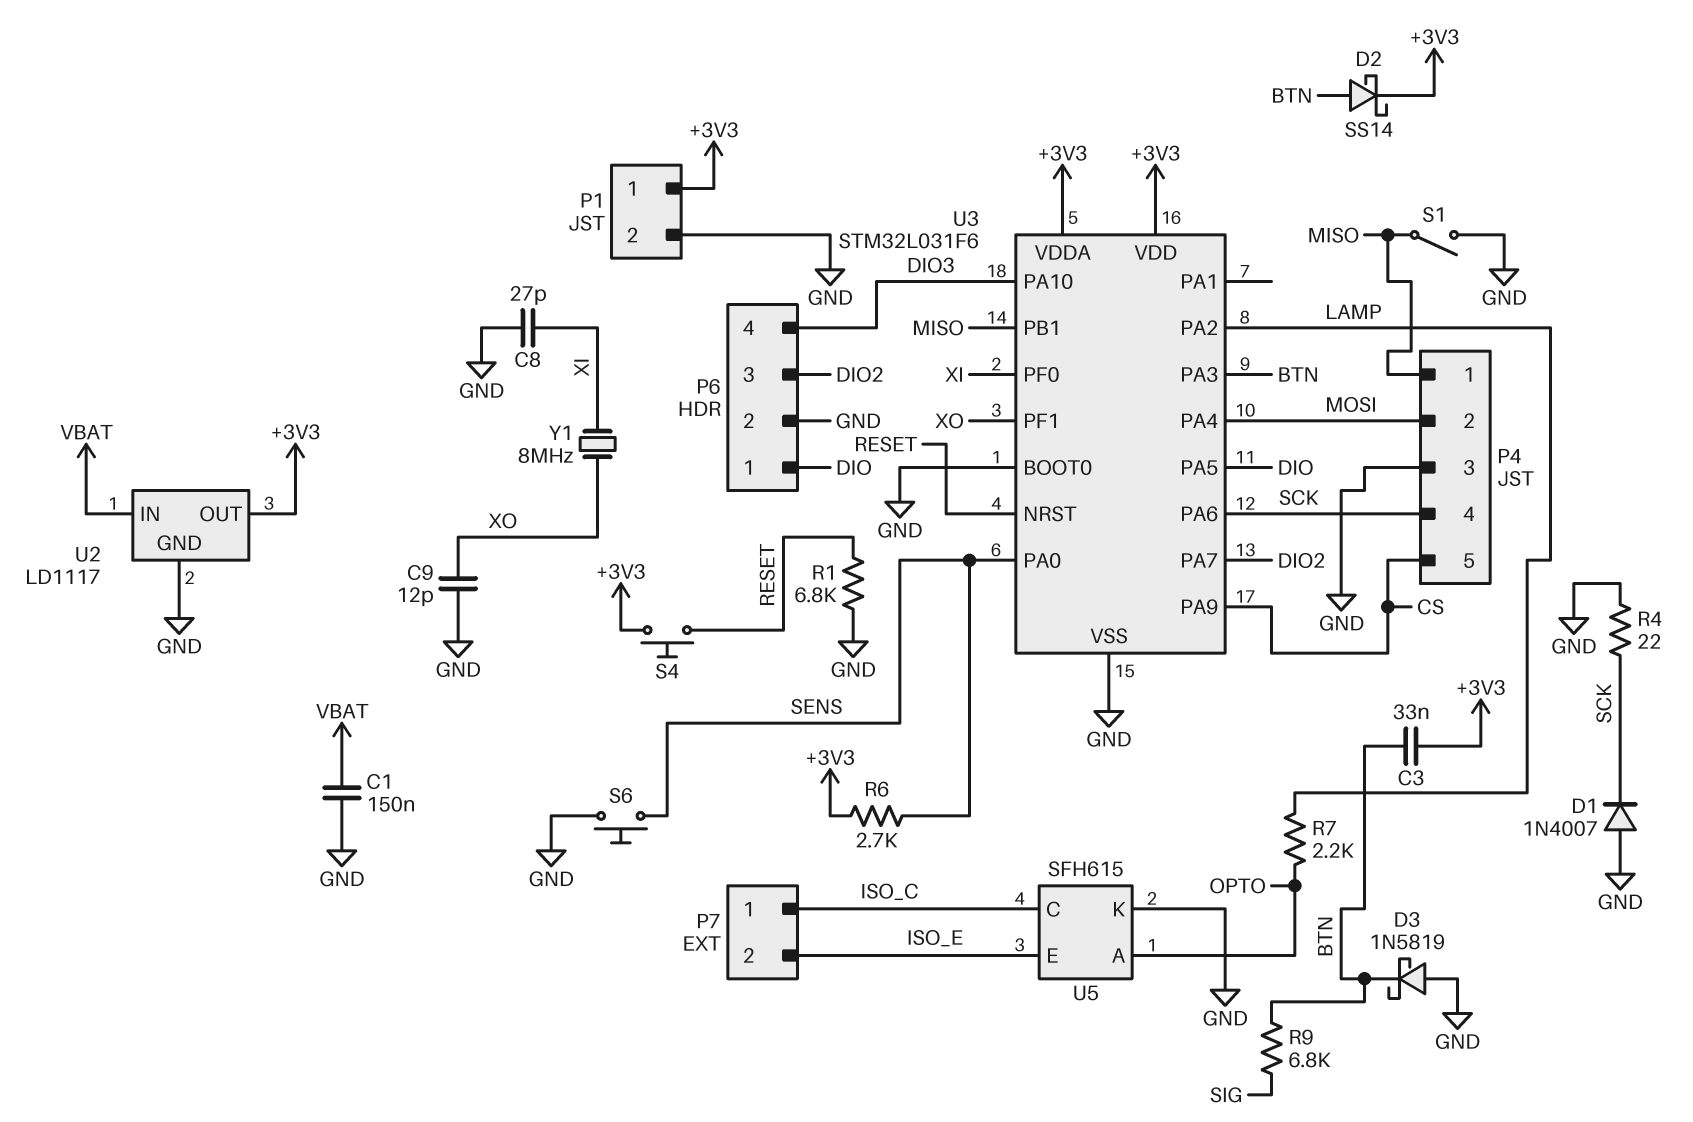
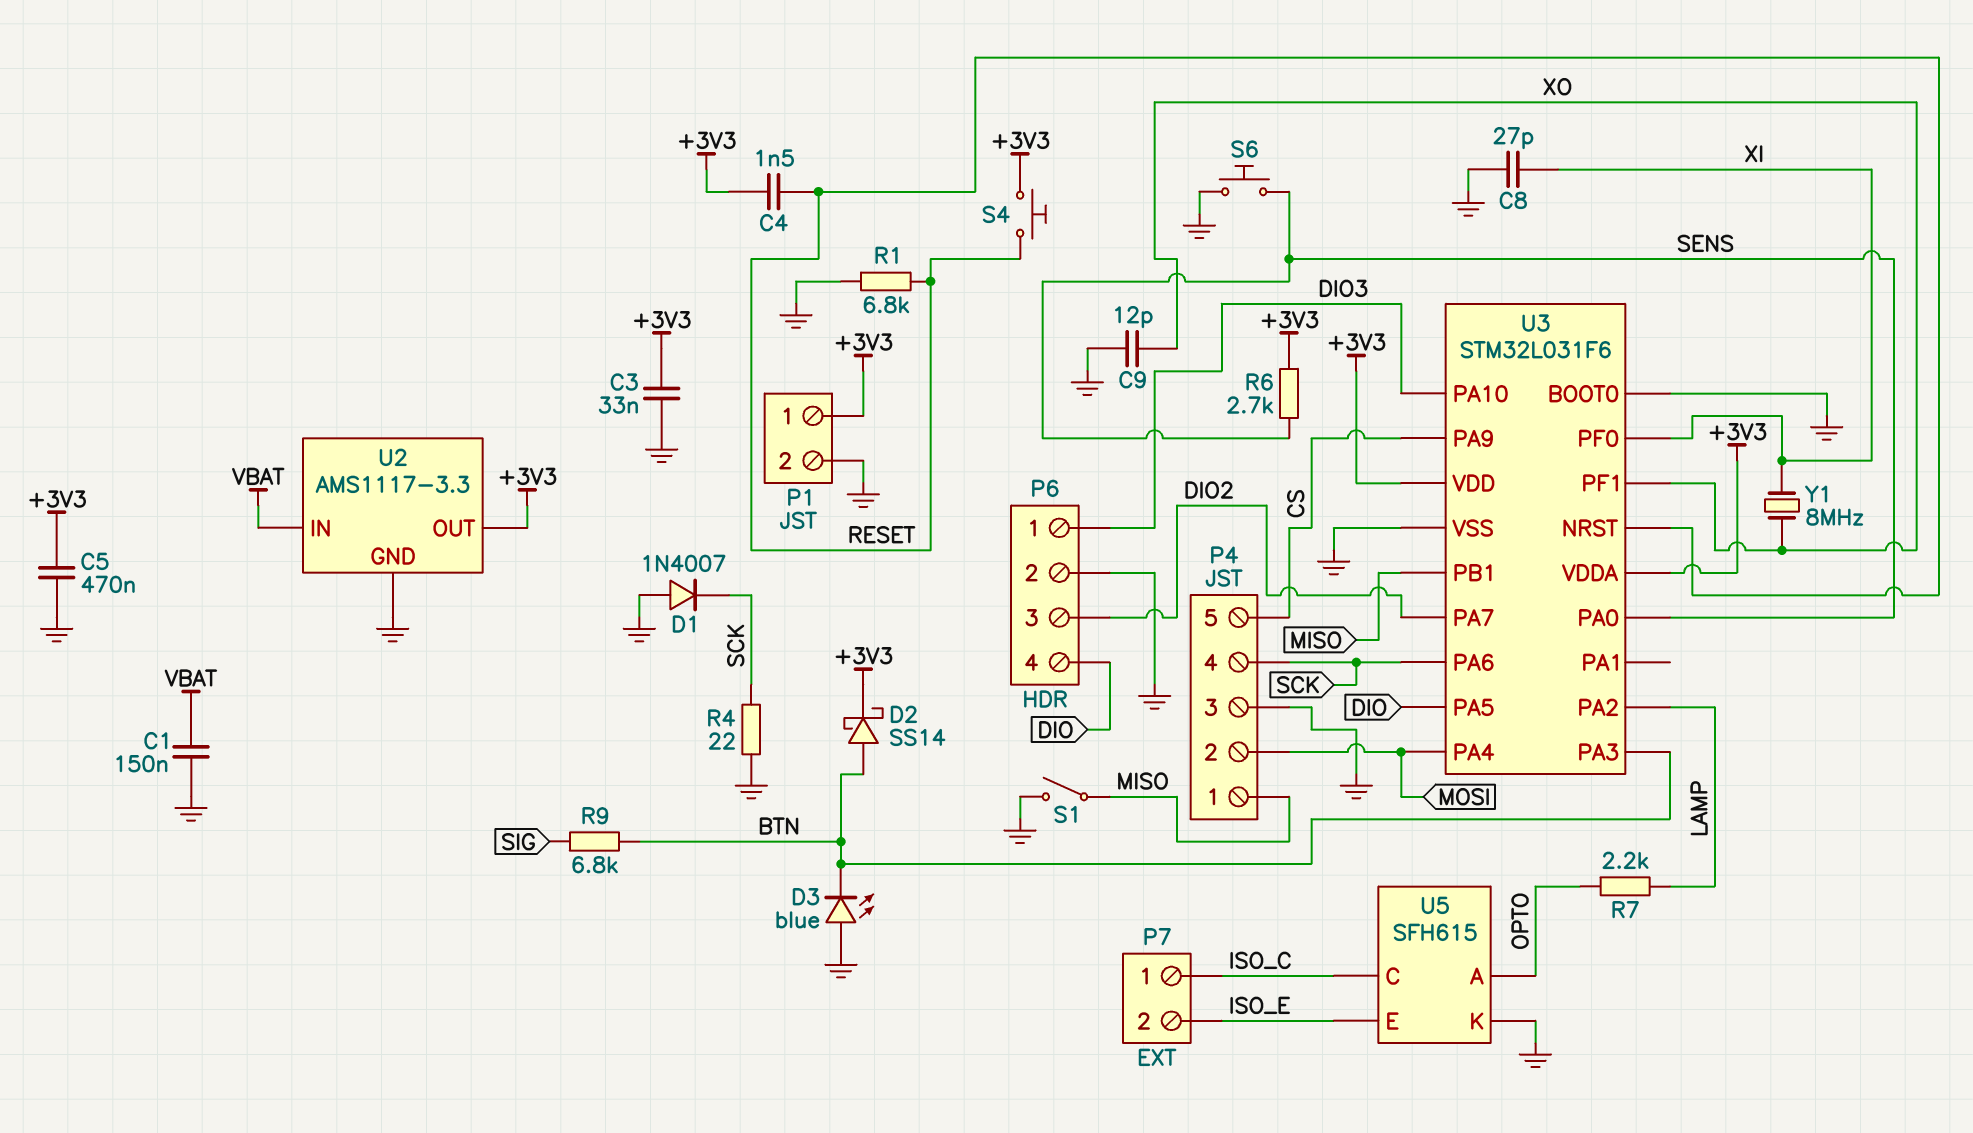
C3: 33nF (+3V3, BTN) -> 33nF (+3V3, GND)
C4: none -> 1.5nF (+3V3, RESET)
C5: none -> 470nF (+3V3, GND)
D3: schottky 1N5819 (A GND, K BTN) -> LED blue (A GND, K BTN)
P6 pin 1: DIO -> DIO3
P6 pin 4: DIO3 -> DIO
U2: LD1117 -> AMS1117-3.3

